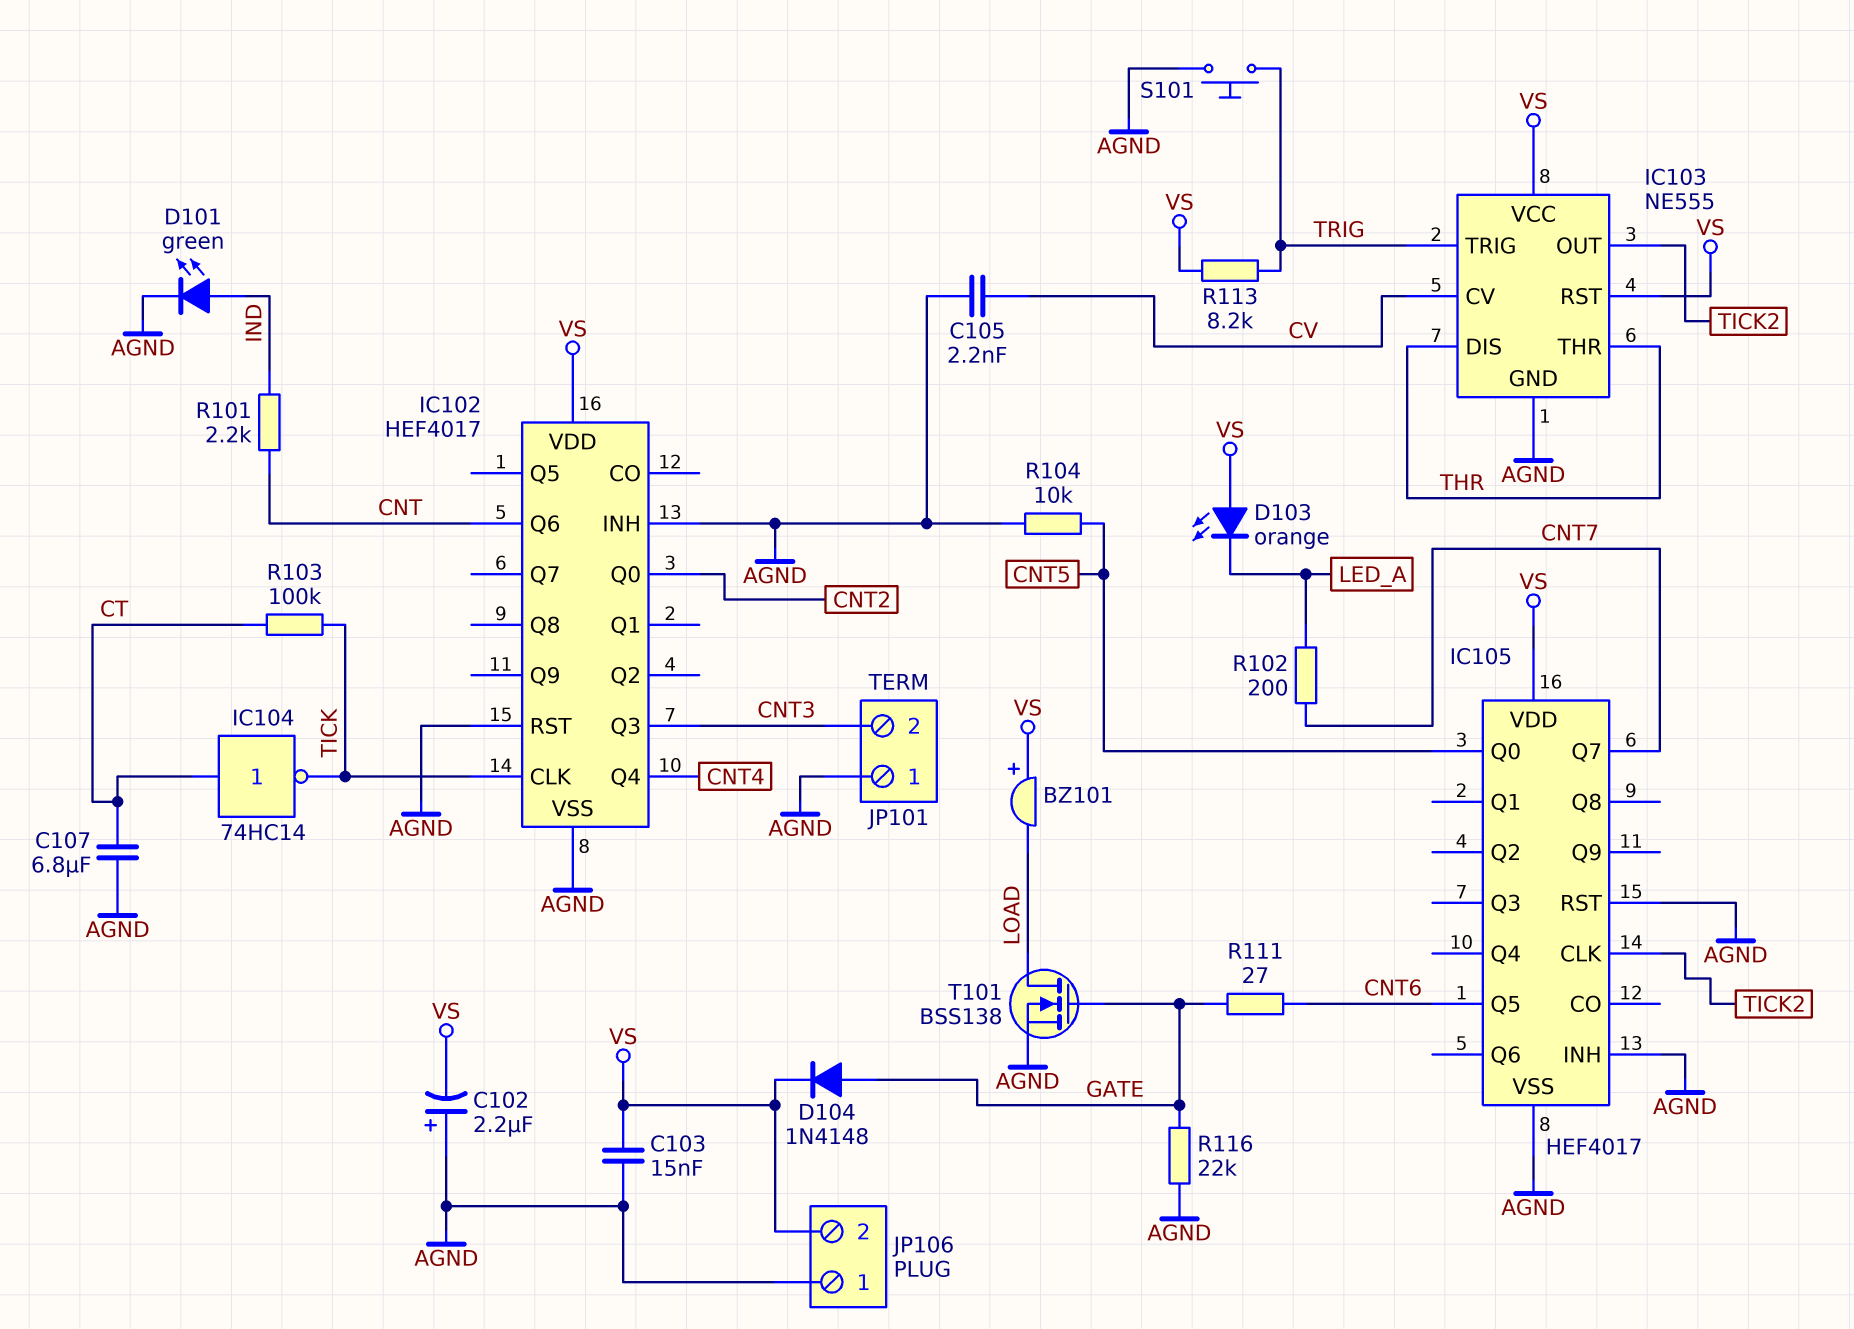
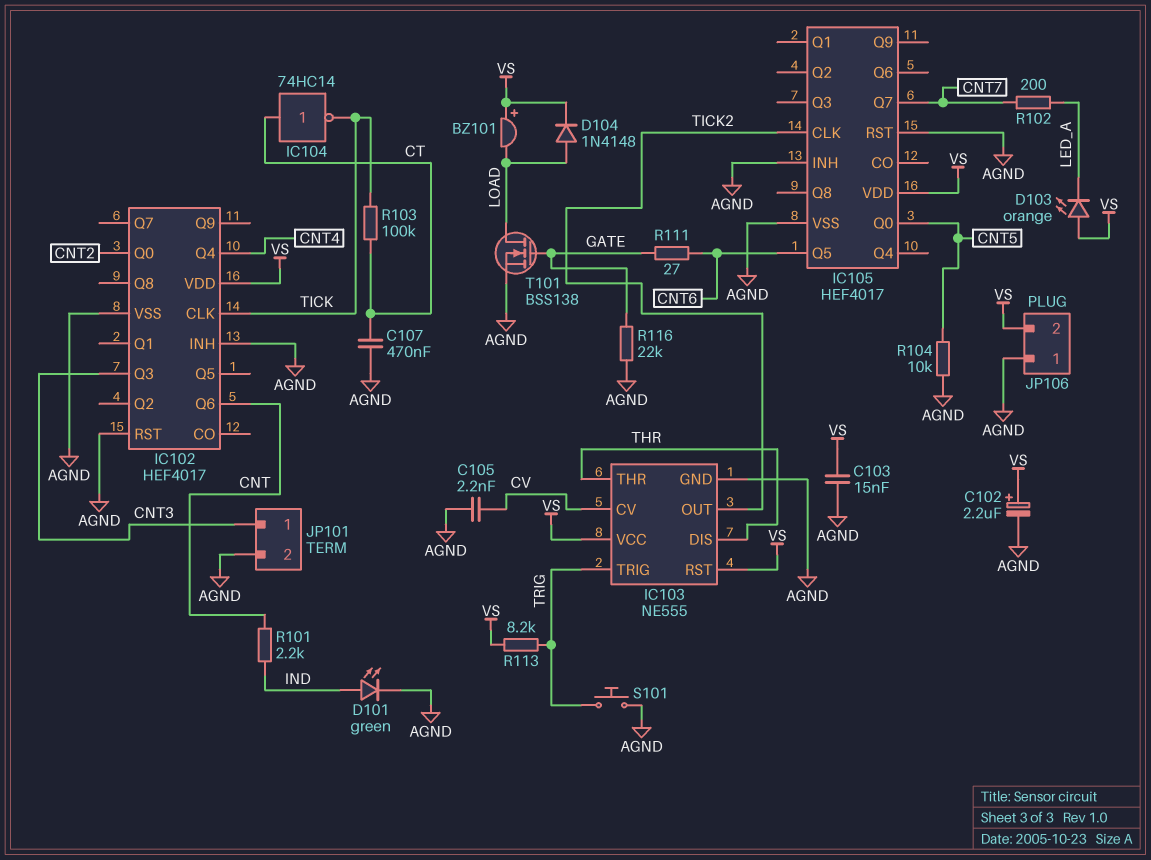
C102: 2.2uF (plus AGND, minus VS) -> 2.2uF (plus VS, minus AGND)
C107: 6.8uF (AGND, CT) -> 470nF (AGND, CT)
D104: diode 1N4148 (A GATE, K VS) -> diode 1N4148 (A LOAD, K VS)
JP101 pin 1: AGND -> CNT3
JP101 pin 2: CNT3 -> AGND

